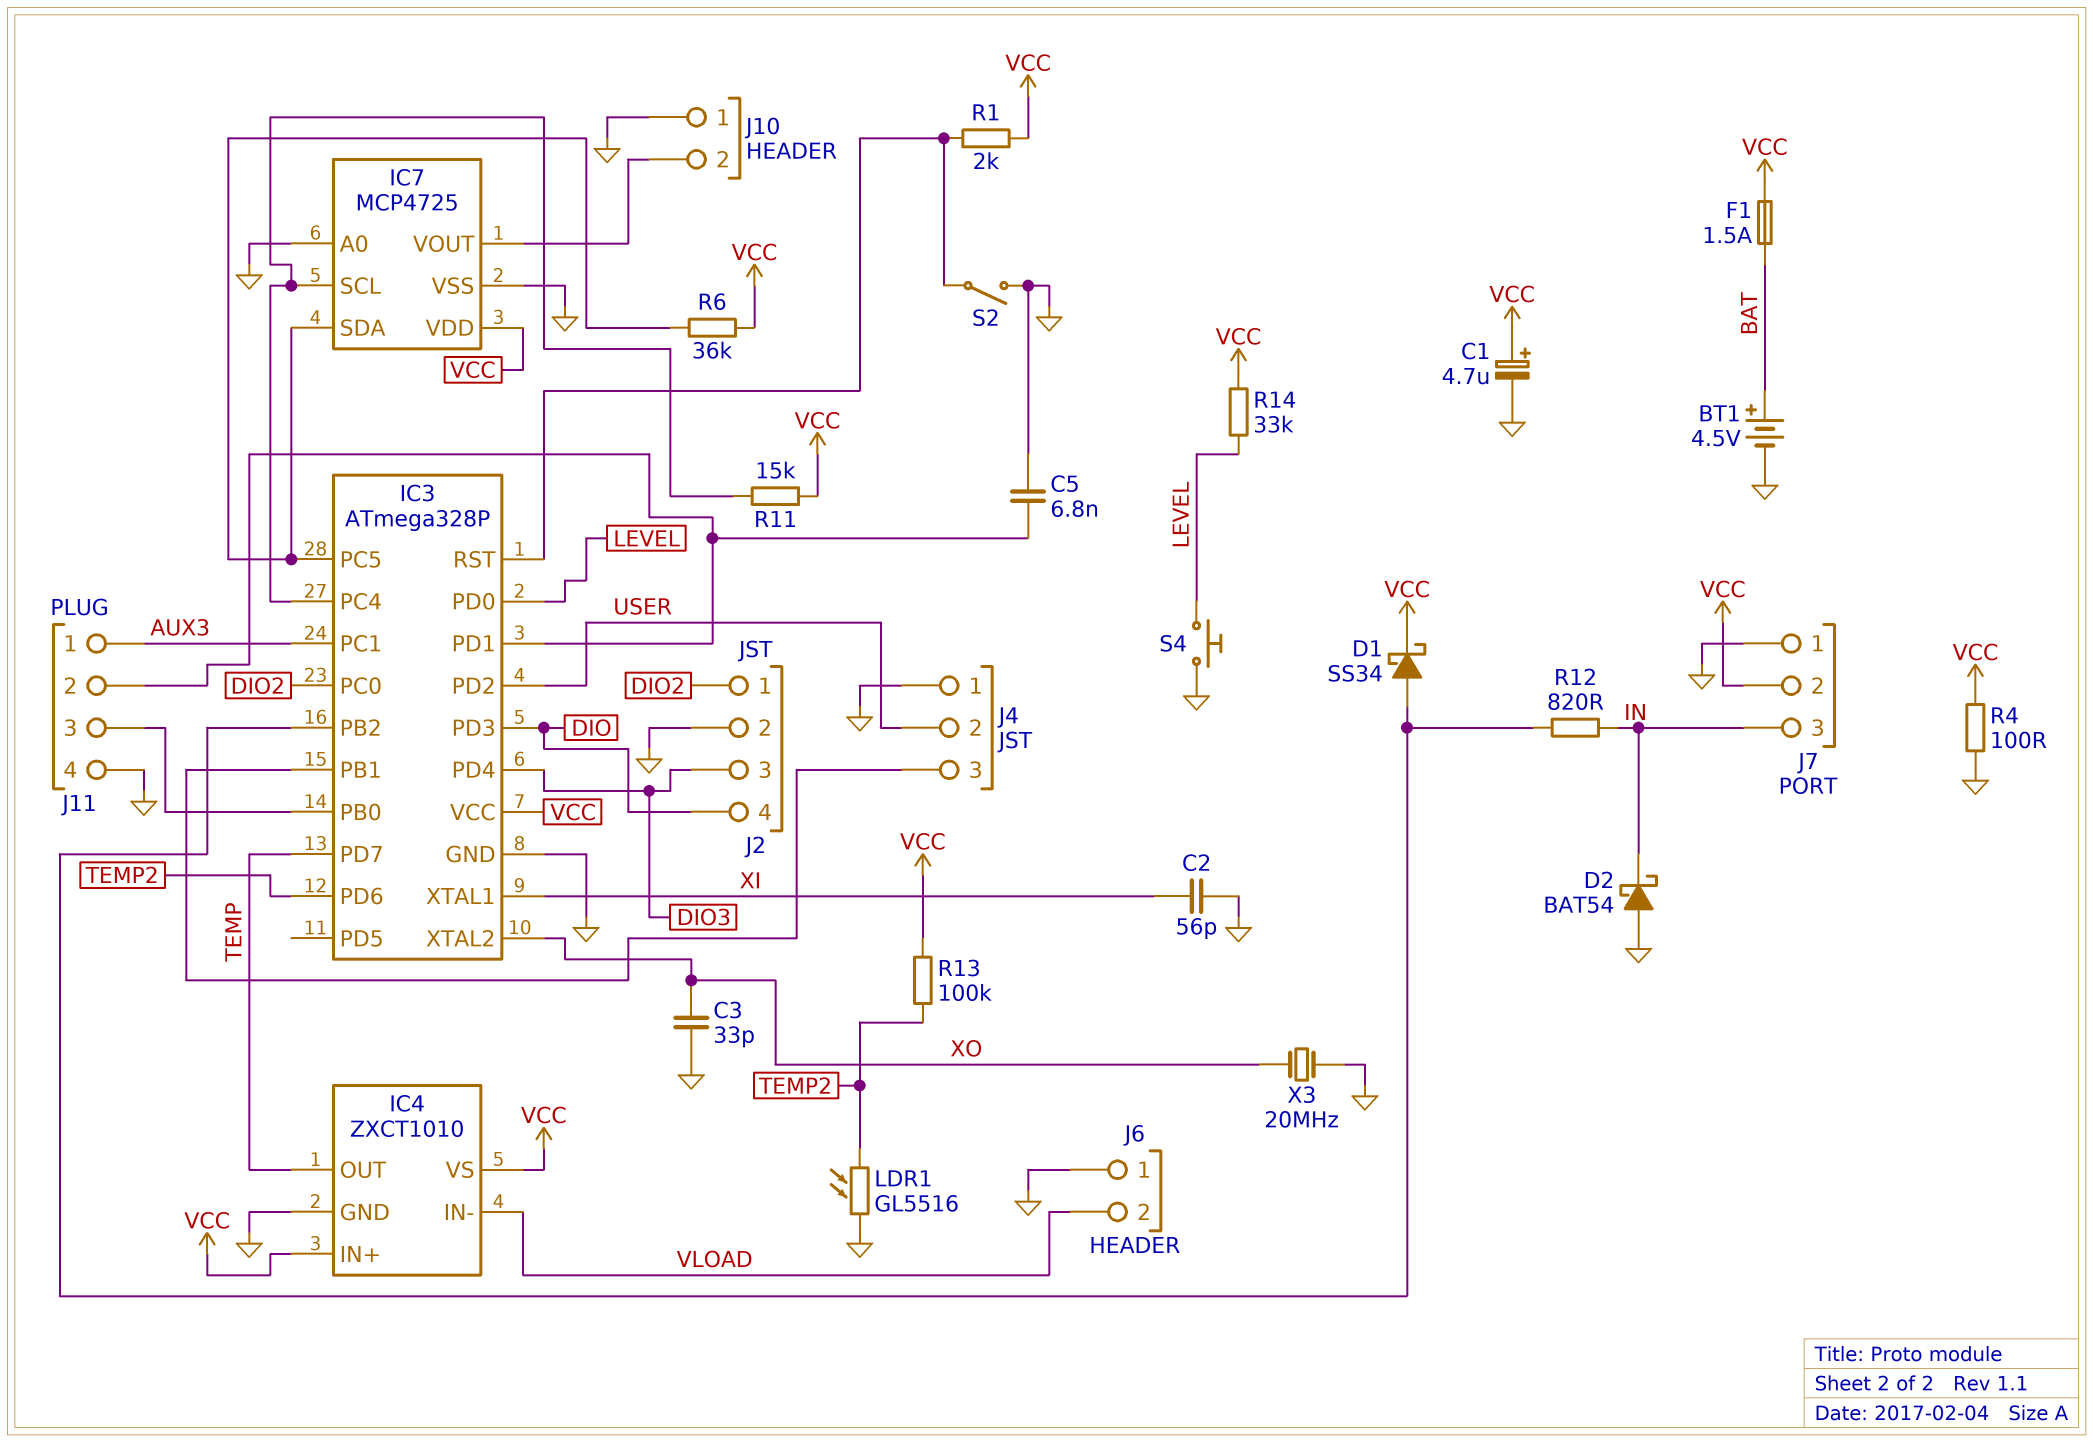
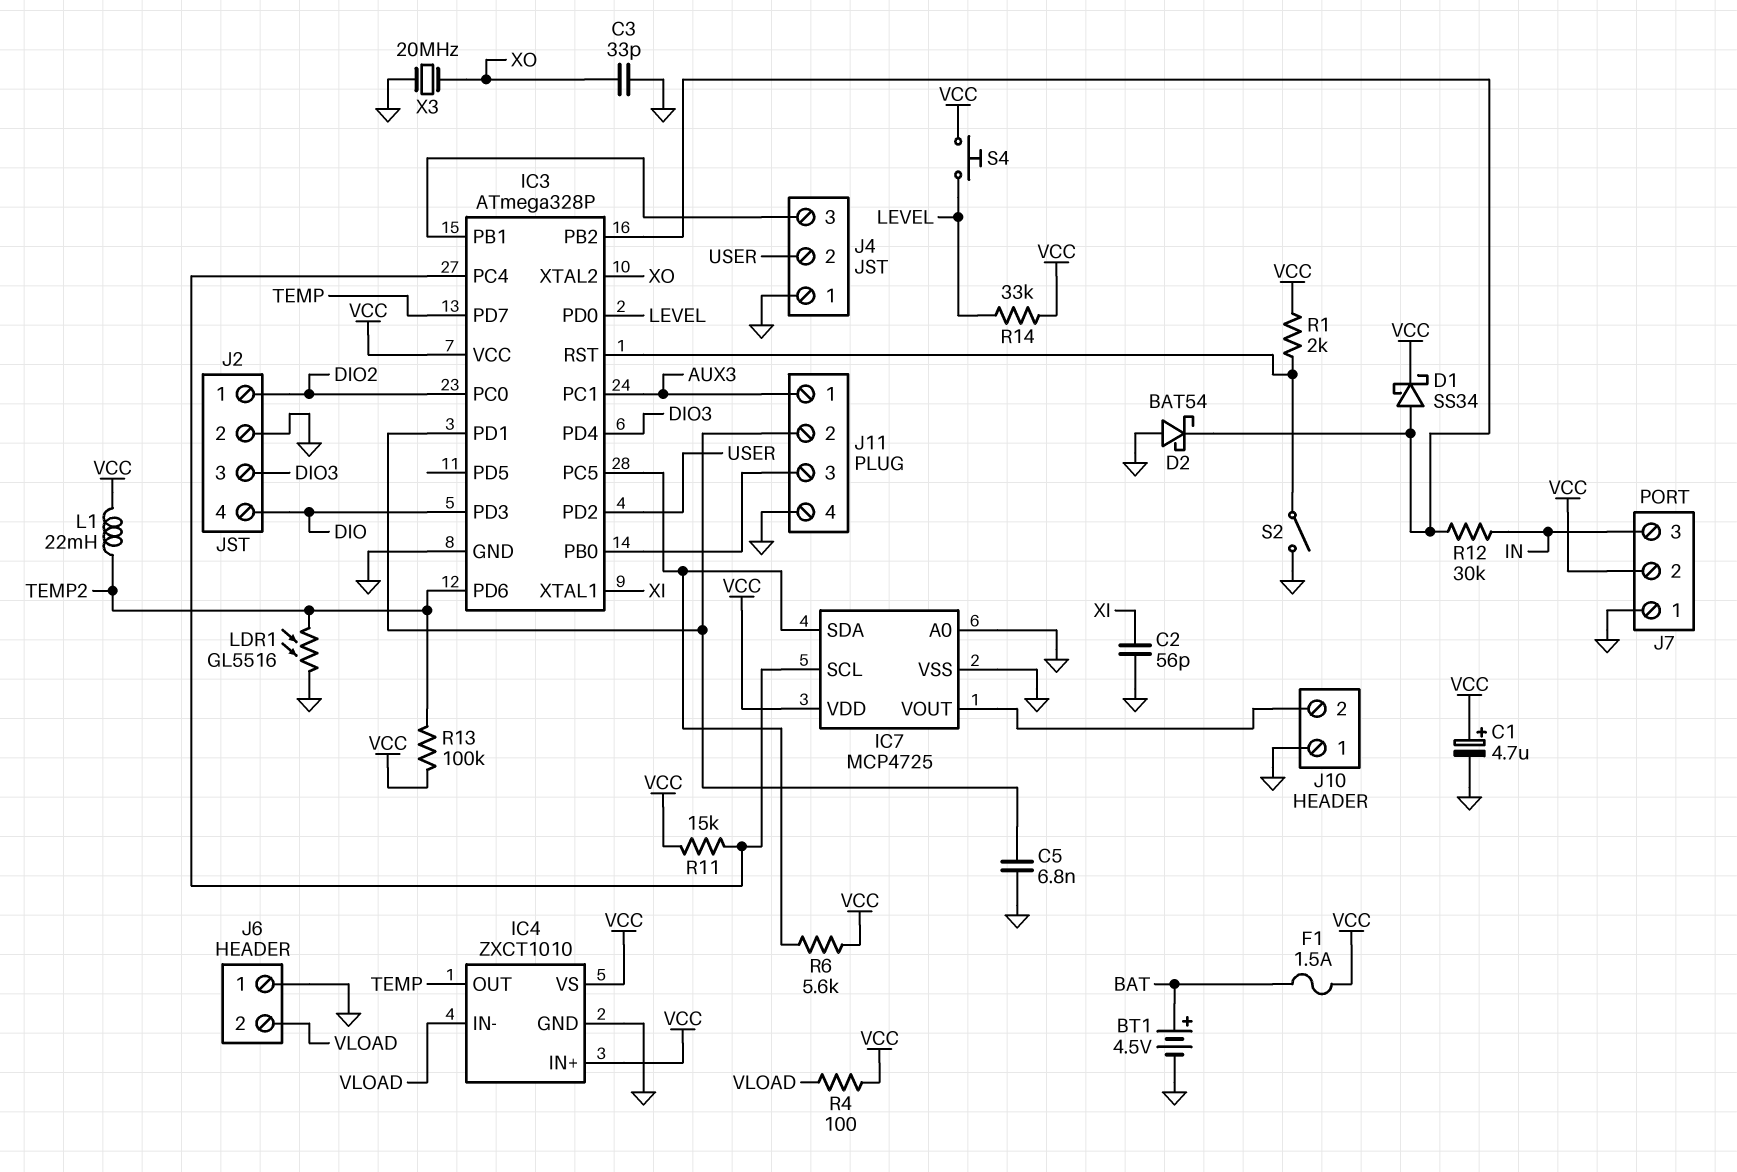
D2: schottky BAT54 (A GND, K IN) -> schottky BAT54 (A GND, K IC3/PB2)
L1: none -> 22mH (TEMP2, VCC)
R4: 100 (GND, VCC) -> 100 (VCC, VLOAD)
R6: 36k (IC3/PC5, VCC) -> 5.6k (IC3/PC5, VCC)
R12: 820 (IC3/PB2, IN) -> 30k (IC3/PB2, IN)
S4: button (GND, LEVEL) -> button (LEVEL, VCC)

